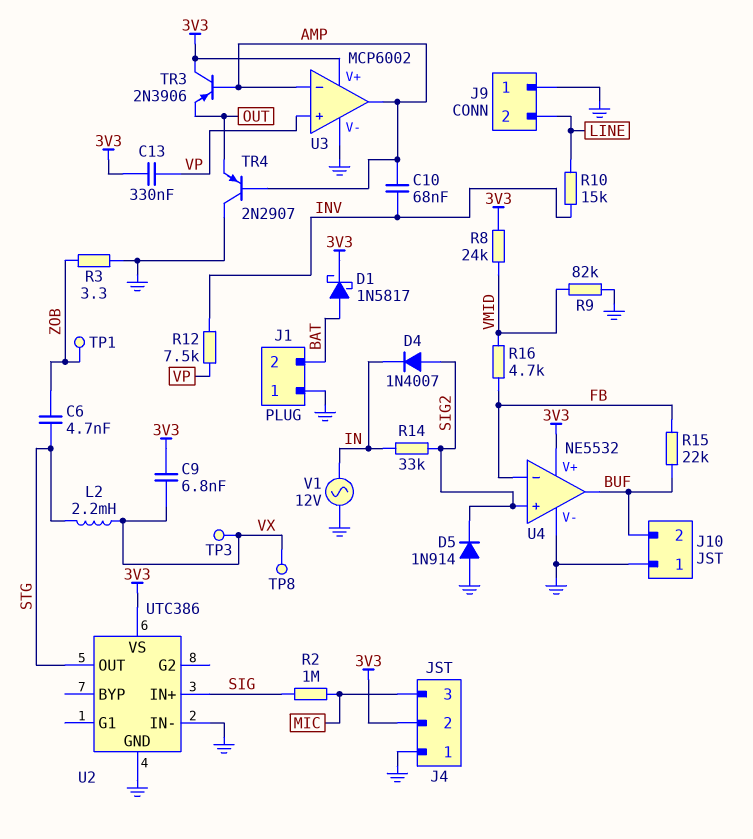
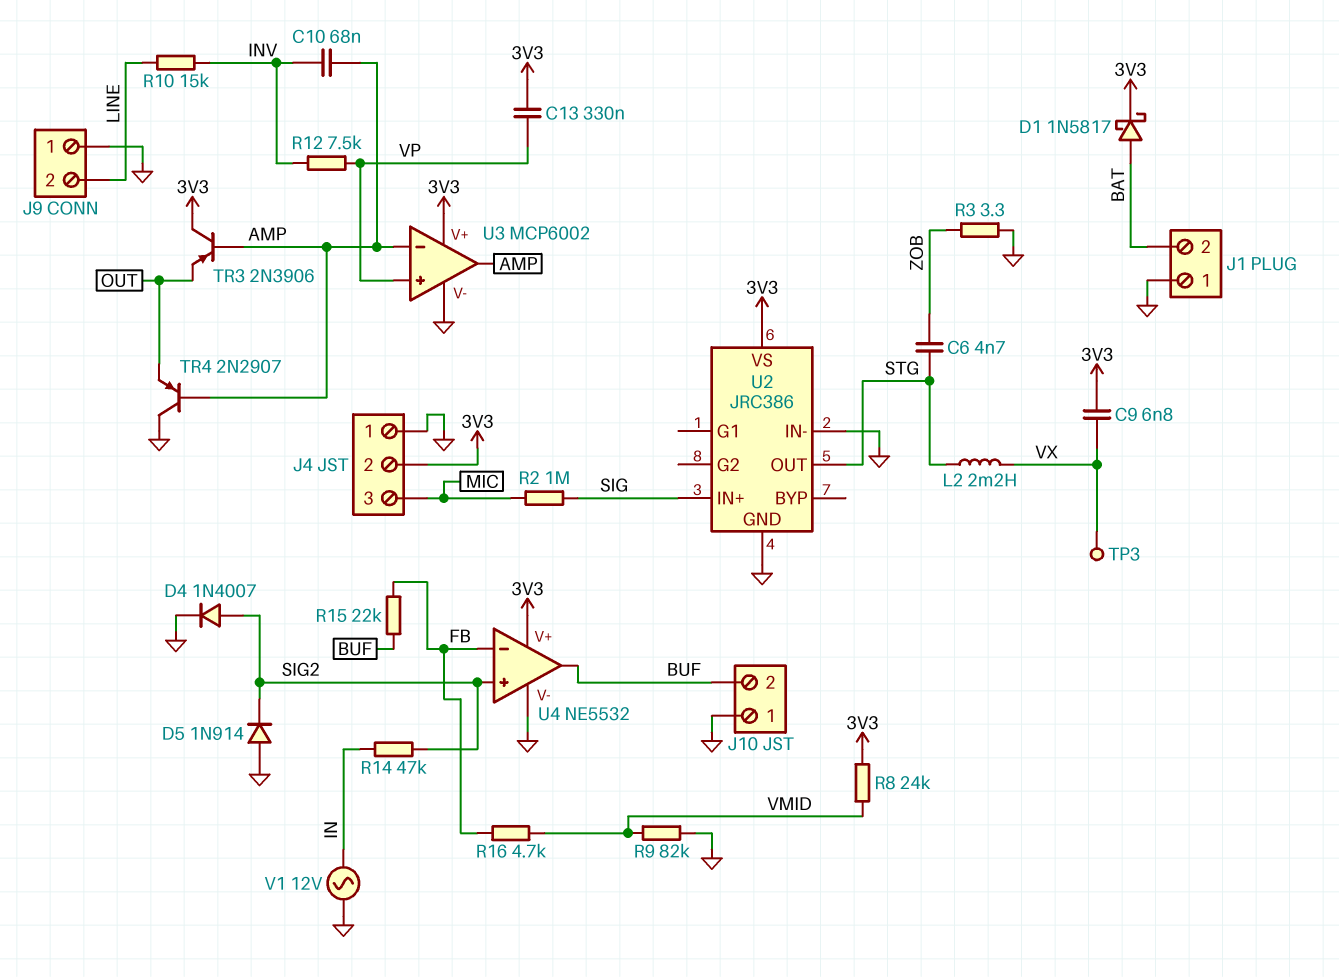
D4: diode 1N4007 (A SIG2, K IN) -> diode 1N4007 (A SIG2, K GND)
R14: 33k (IN, SIG2) -> 47k (IN, SIG2)
TP1: test point (ZOB) -> none
TP8: test point (VX) -> none
U2: UTC386 -> JRC386

